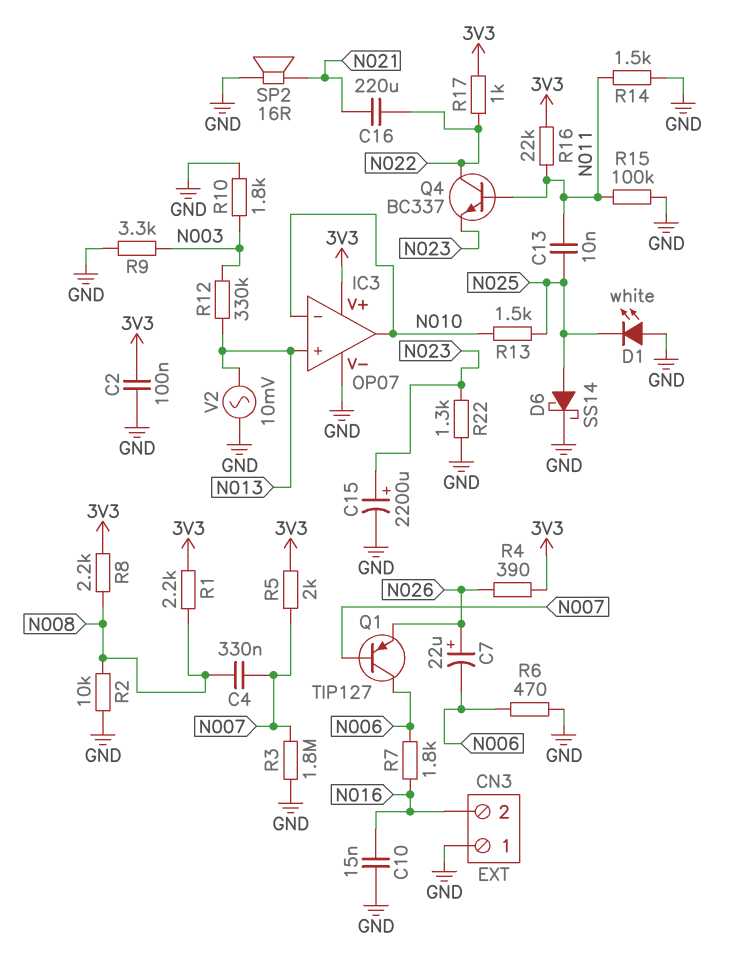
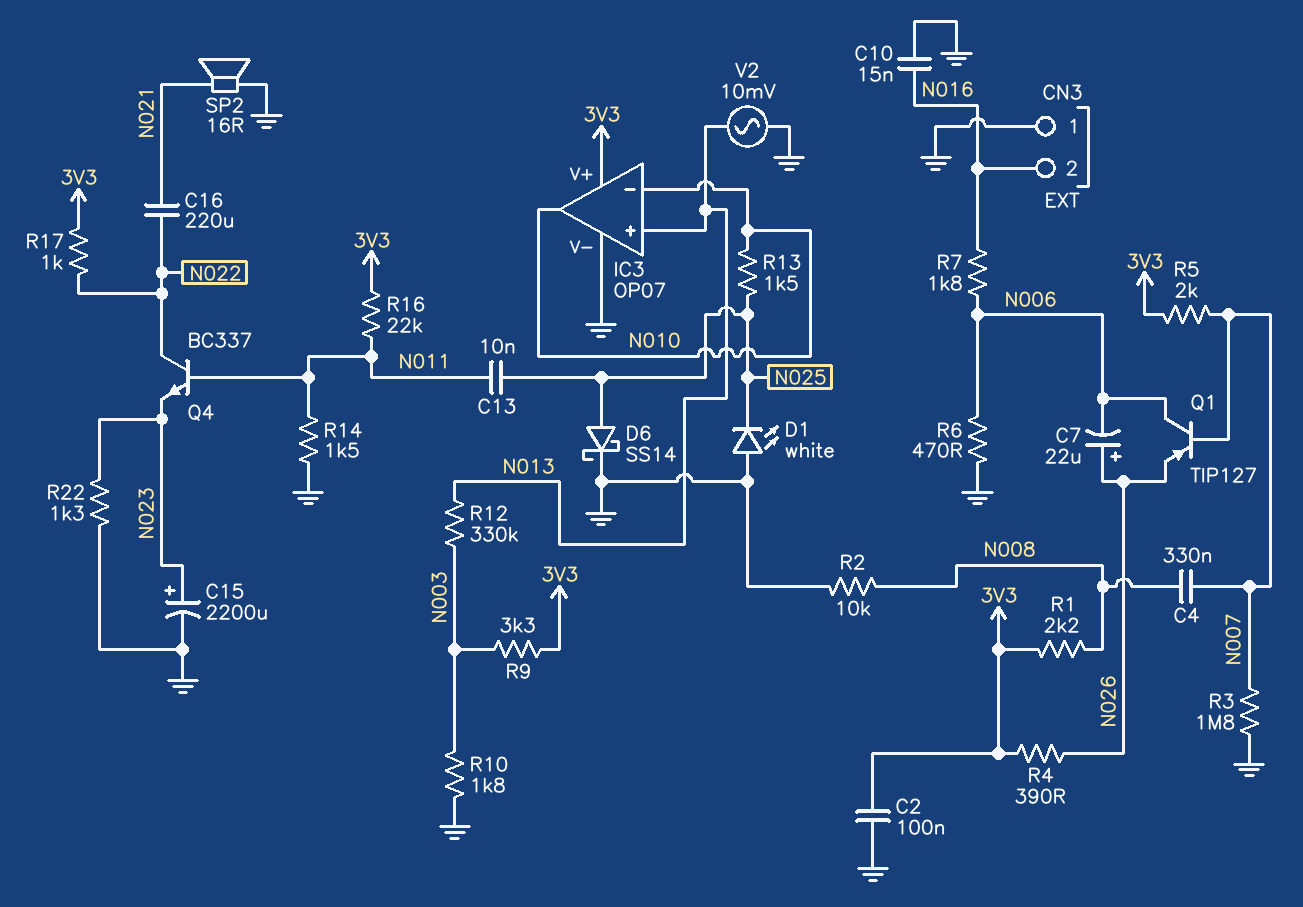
R8: 2.2k (3V3, N008) -> none
R9: 3.3k (GND, N003) -> 3.3k (3V3, N003)
R15: 100k (GND, N011) -> none

